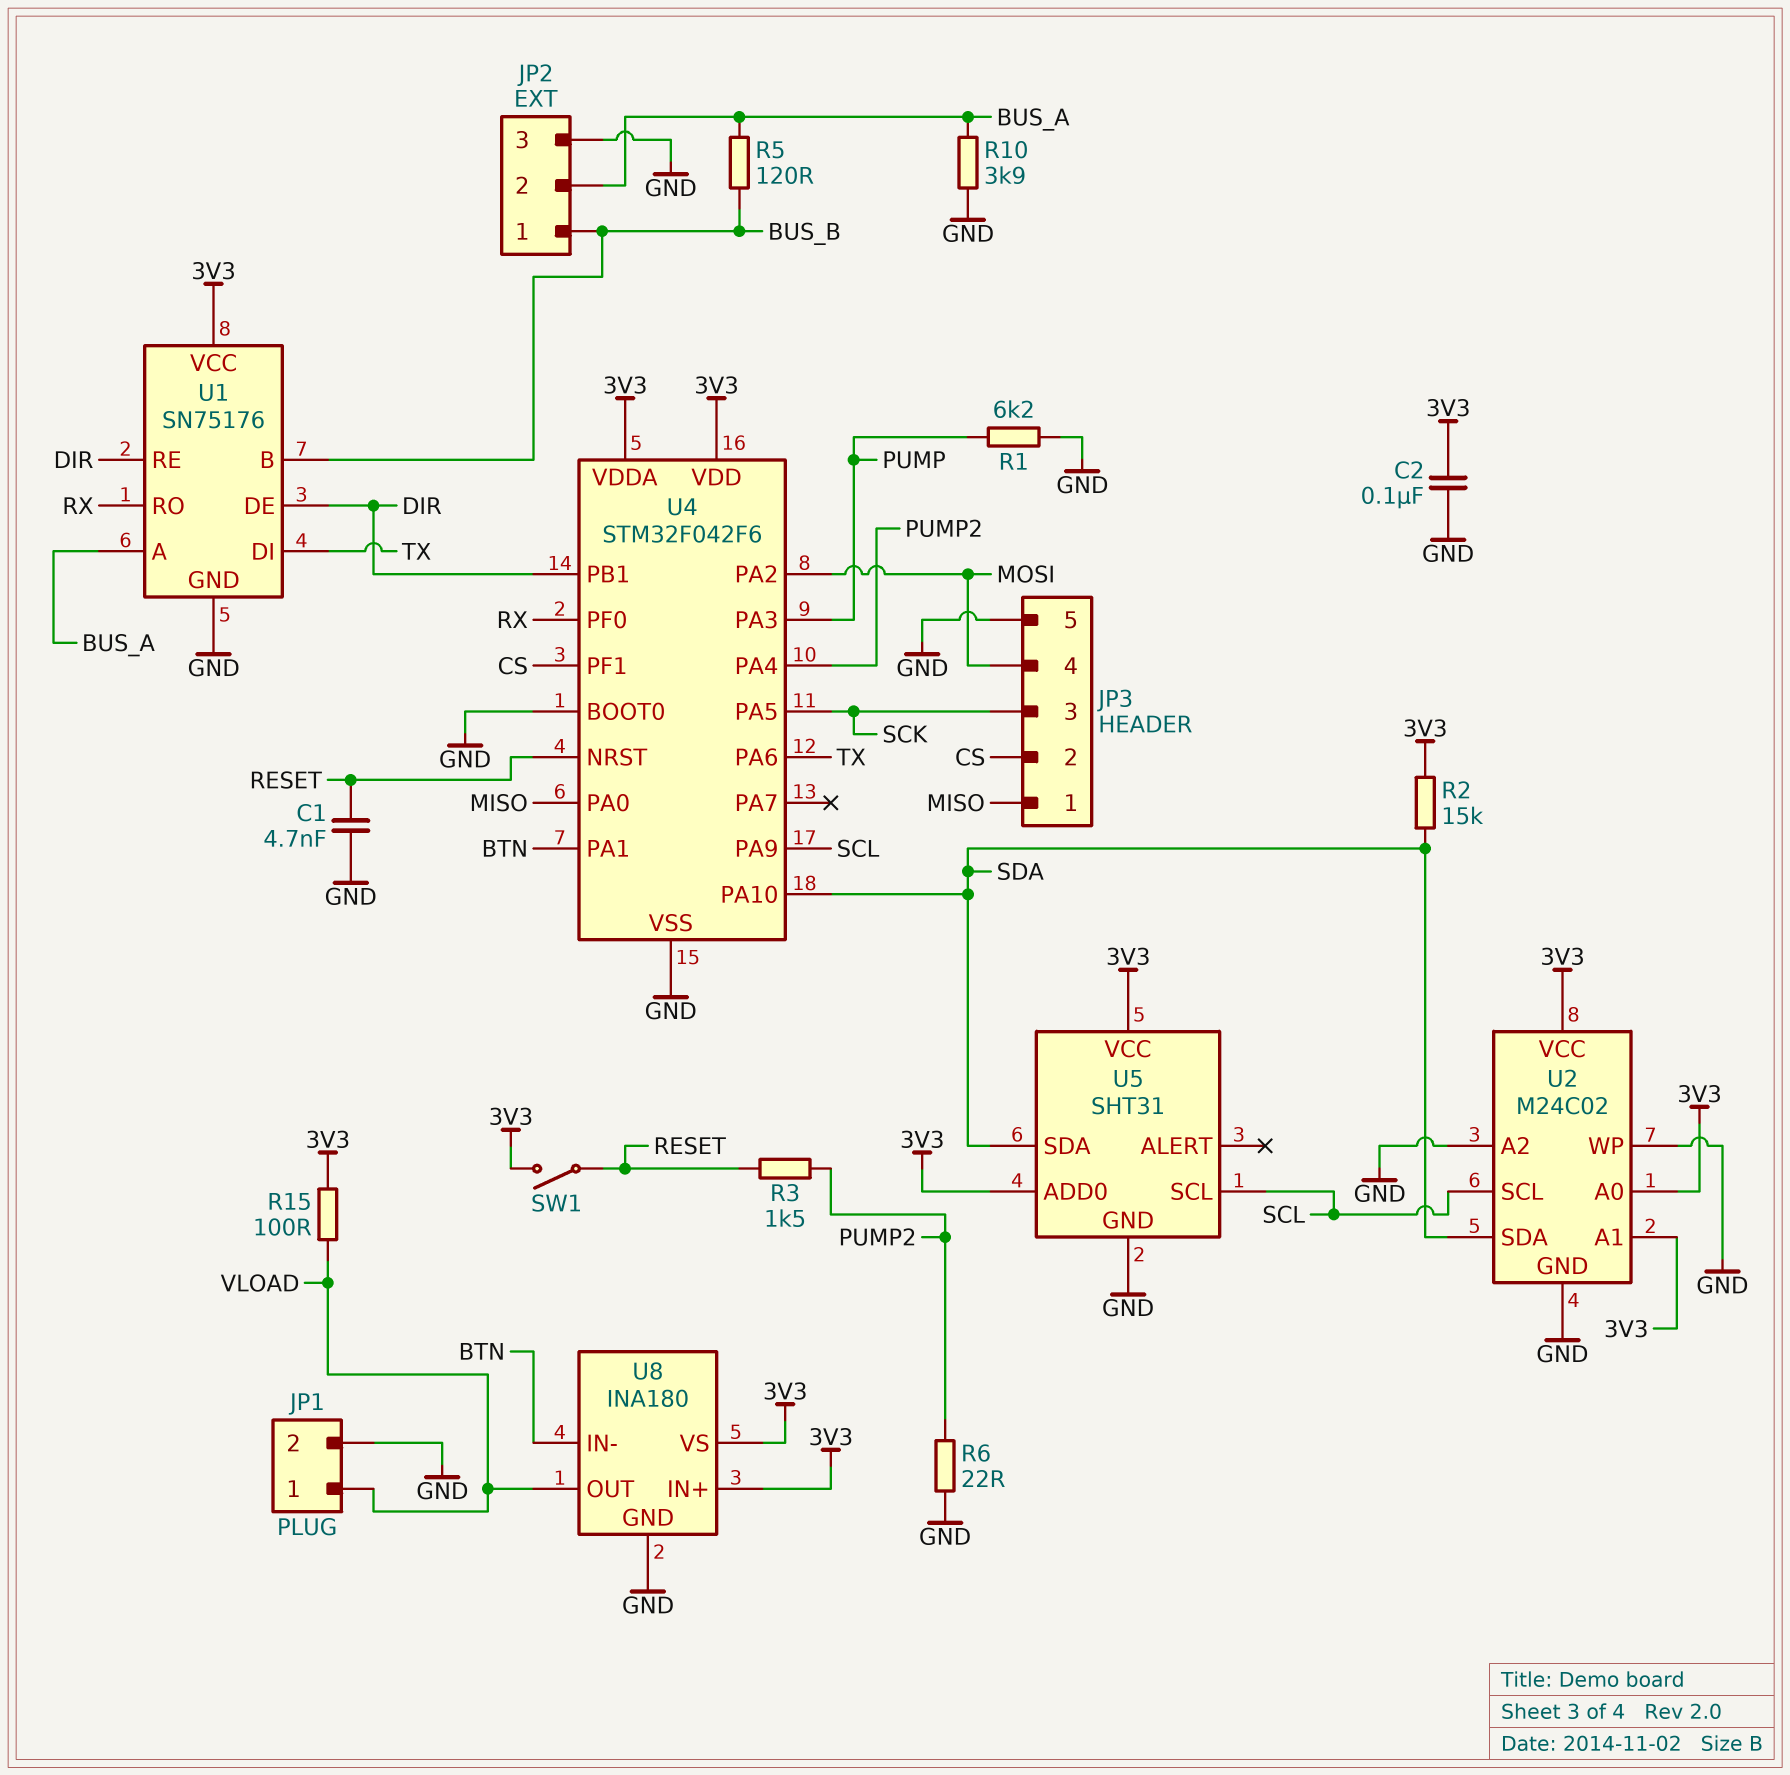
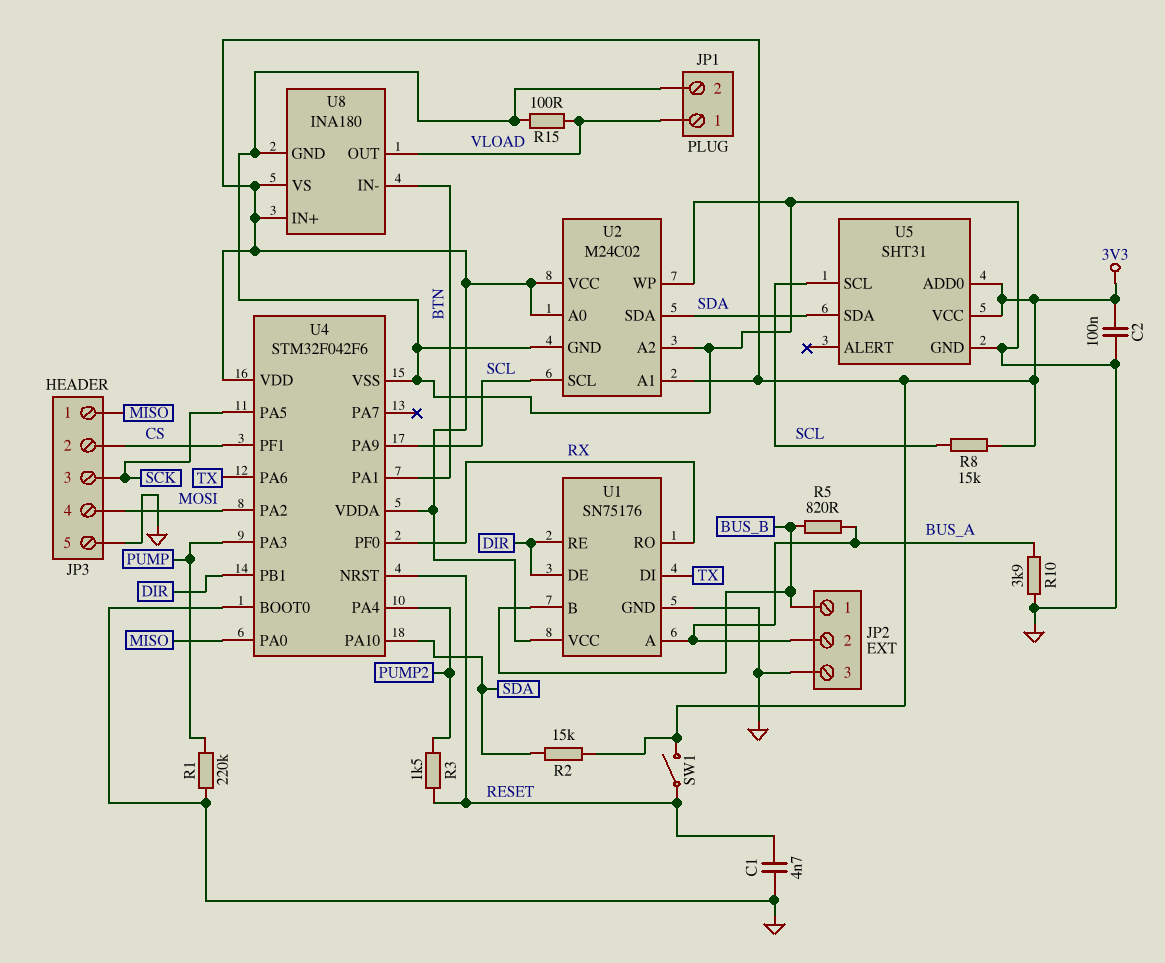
R1: 6.2k (GND, PUMP) -> 220k (GND, PUMP)
R5: 120 (BUS_A, BUS_B) -> 820 (BUS_A, BUS_B)
R6: 22 (GND, PUMP2) -> none
R8: none -> 15k (3V3, SCL)
R15: 100 (3V3, VLOAD) -> 100 (GND, VLOAD)

